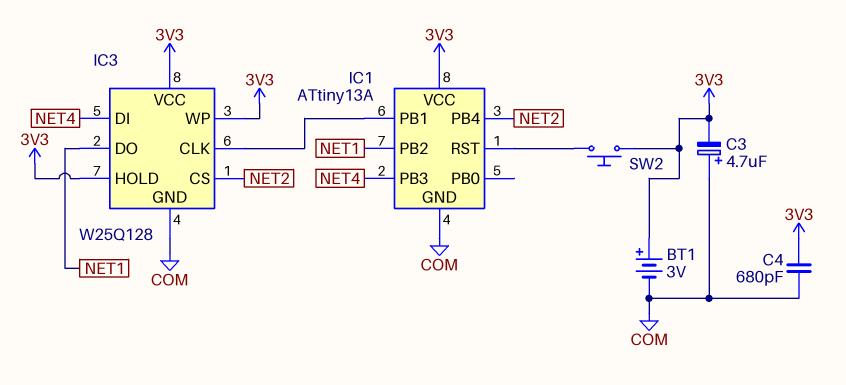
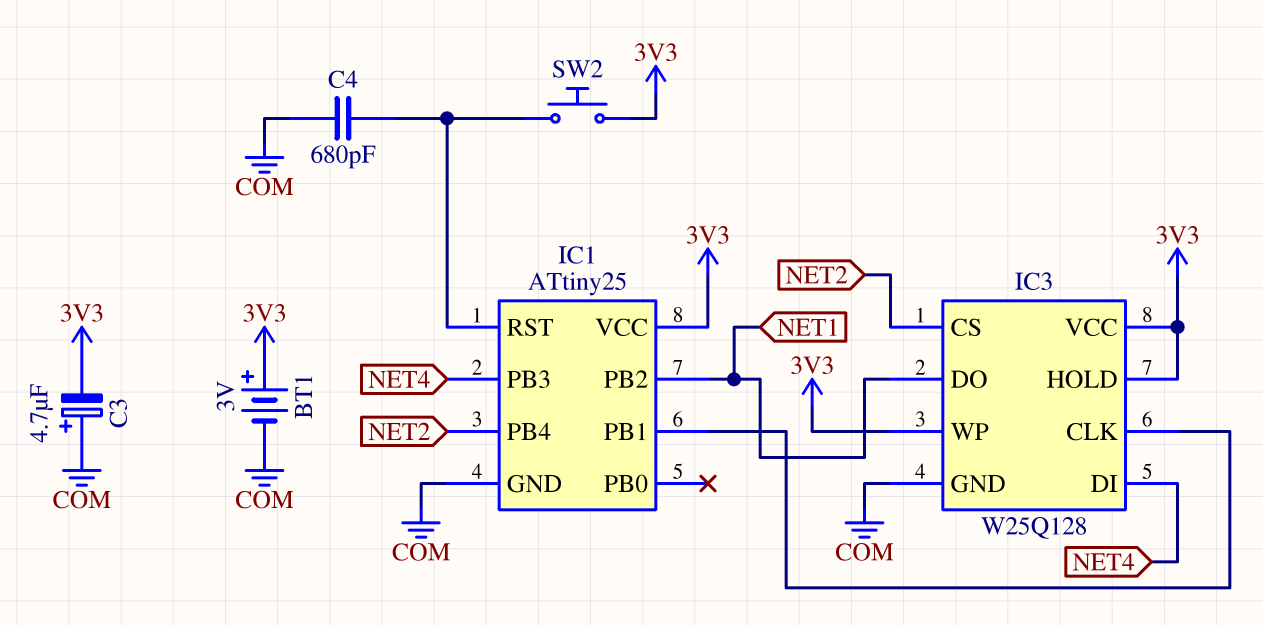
C4: 680pF (3V3, COM) -> 680pF (COM, IC1/RST)
IC1: ATtiny13A -> ATtiny25

